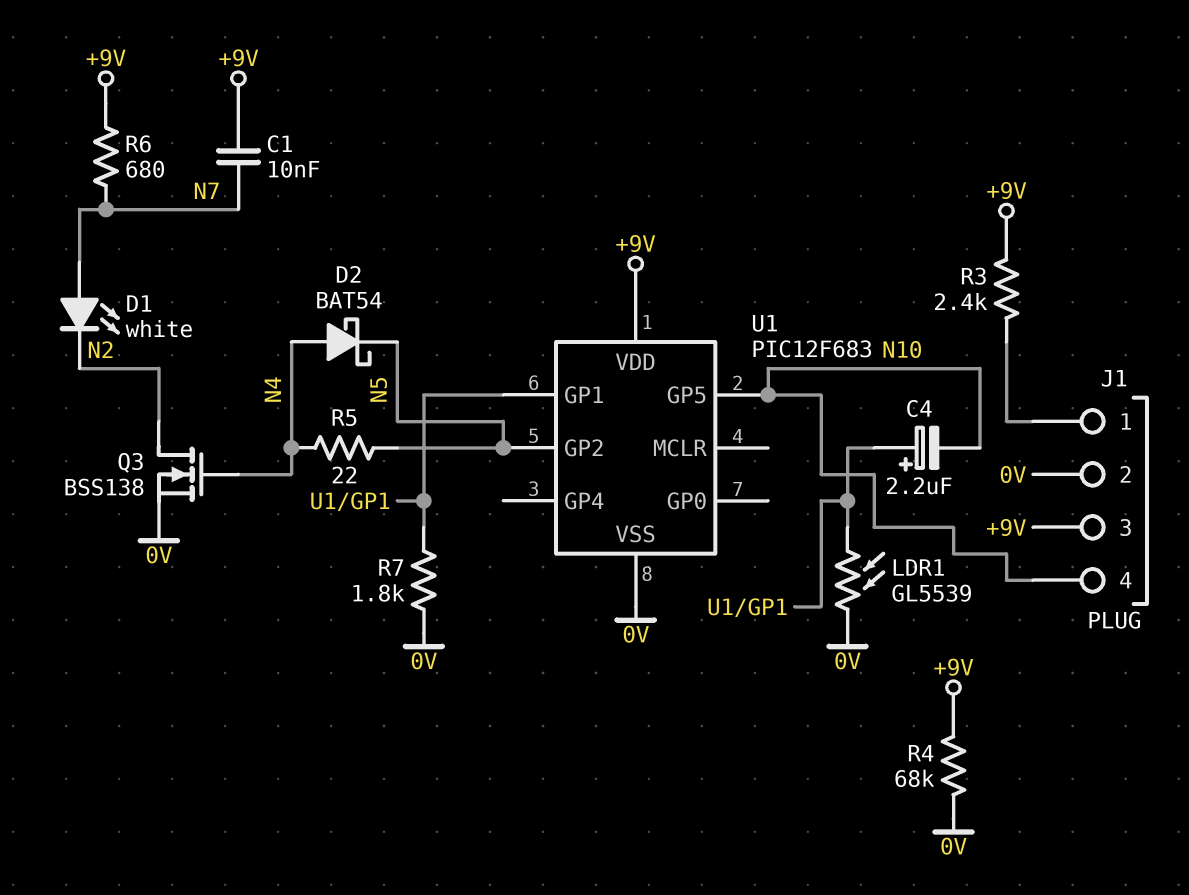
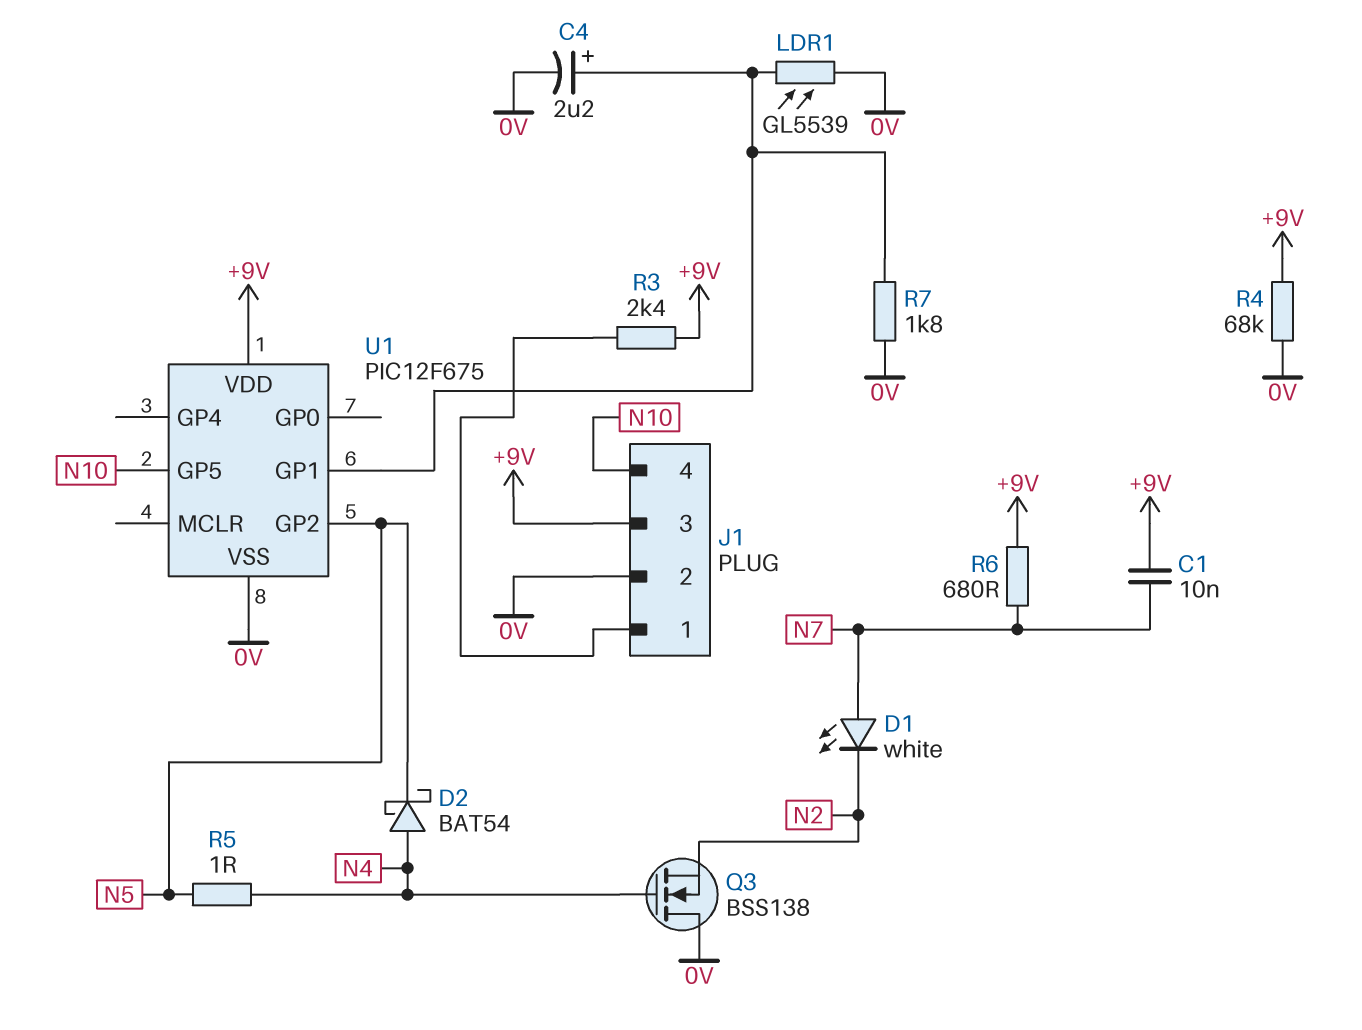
C4: 2.2uF (plus U1/GP1, minus N10) -> 2.2uF (plus U1/GP1, minus 0V)
Q3: NMOS BSS138 (G N4, D N2, S 0V) -> NMOS BSS138 (G N4, D 0V, S N2)
R5: 22 (N4, N5) -> 1 (N4, N5)
U1: PIC12F683 -> PIC12F675

